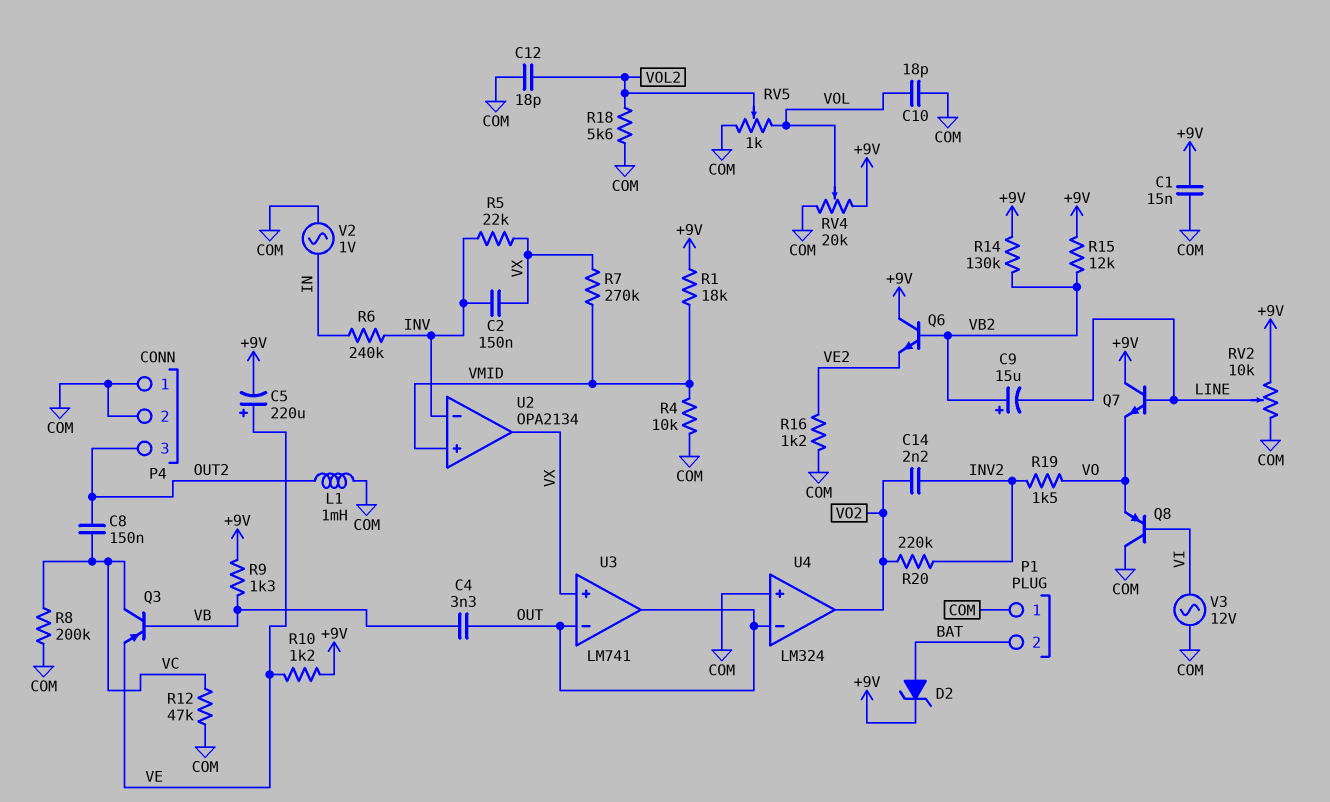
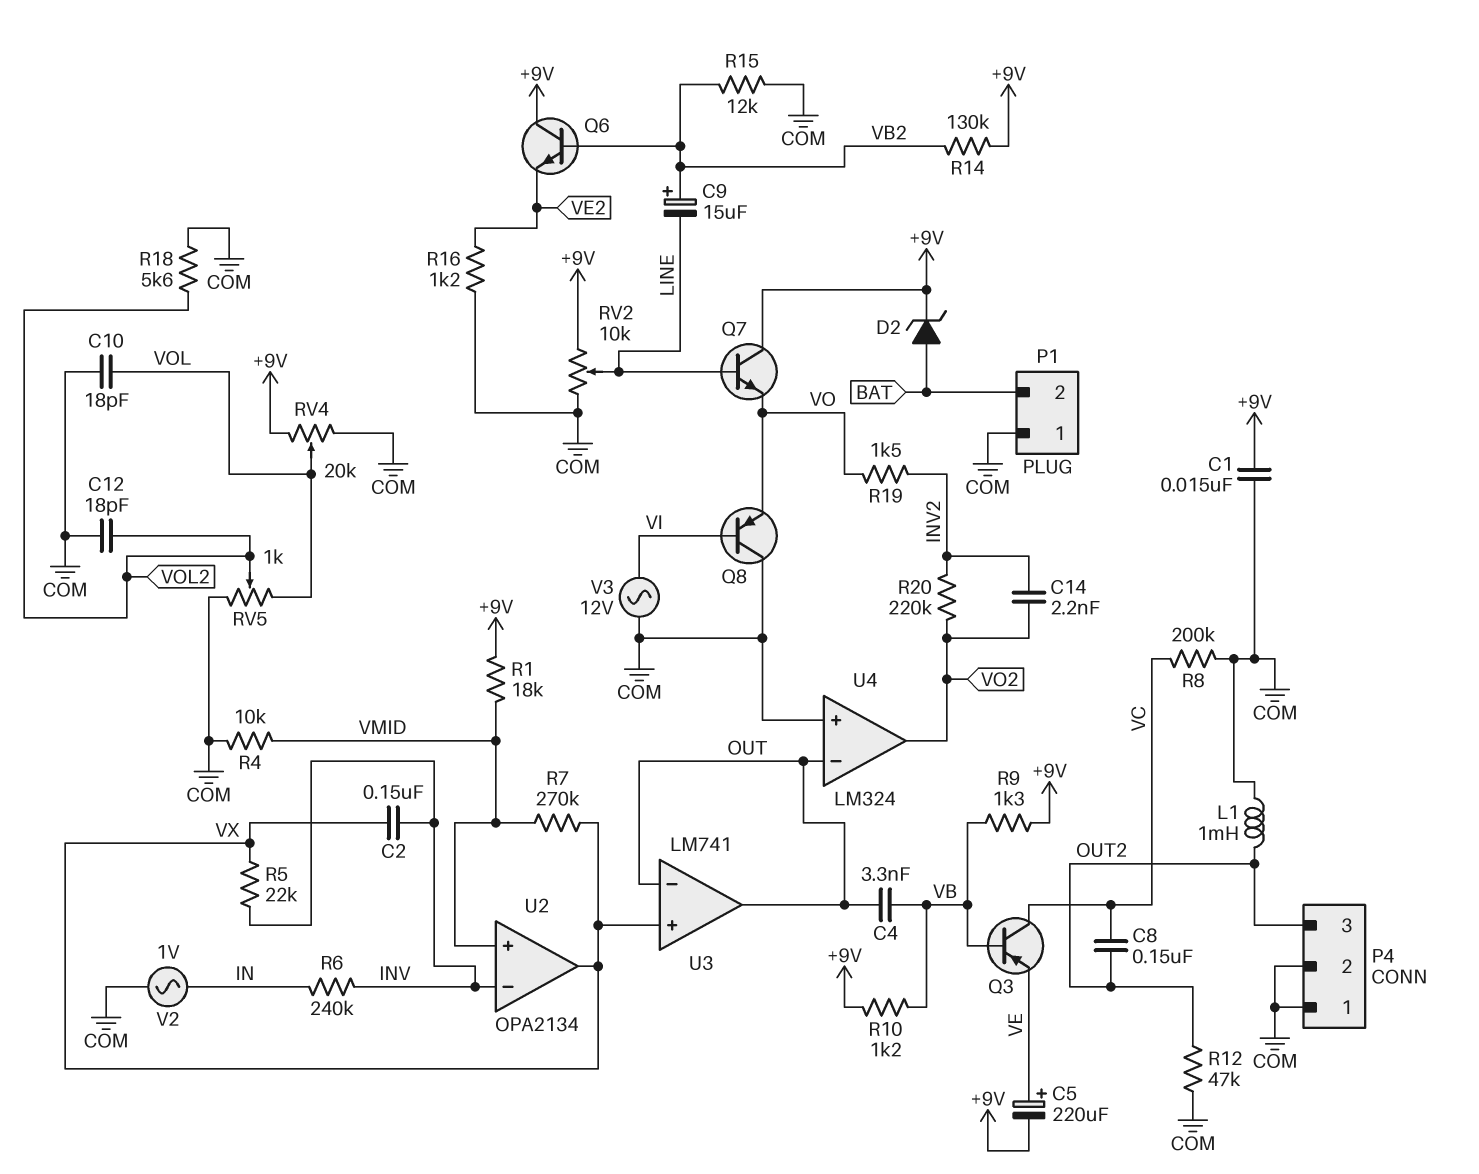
R10: 1.2k (+9V, VE) -> 1.2k (+9V, VB)
R12: 47k (COM, VC) -> 47k (COM, OUT2)
R15: 12k (+9V, VB2) -> 12k (COM, VB2)

